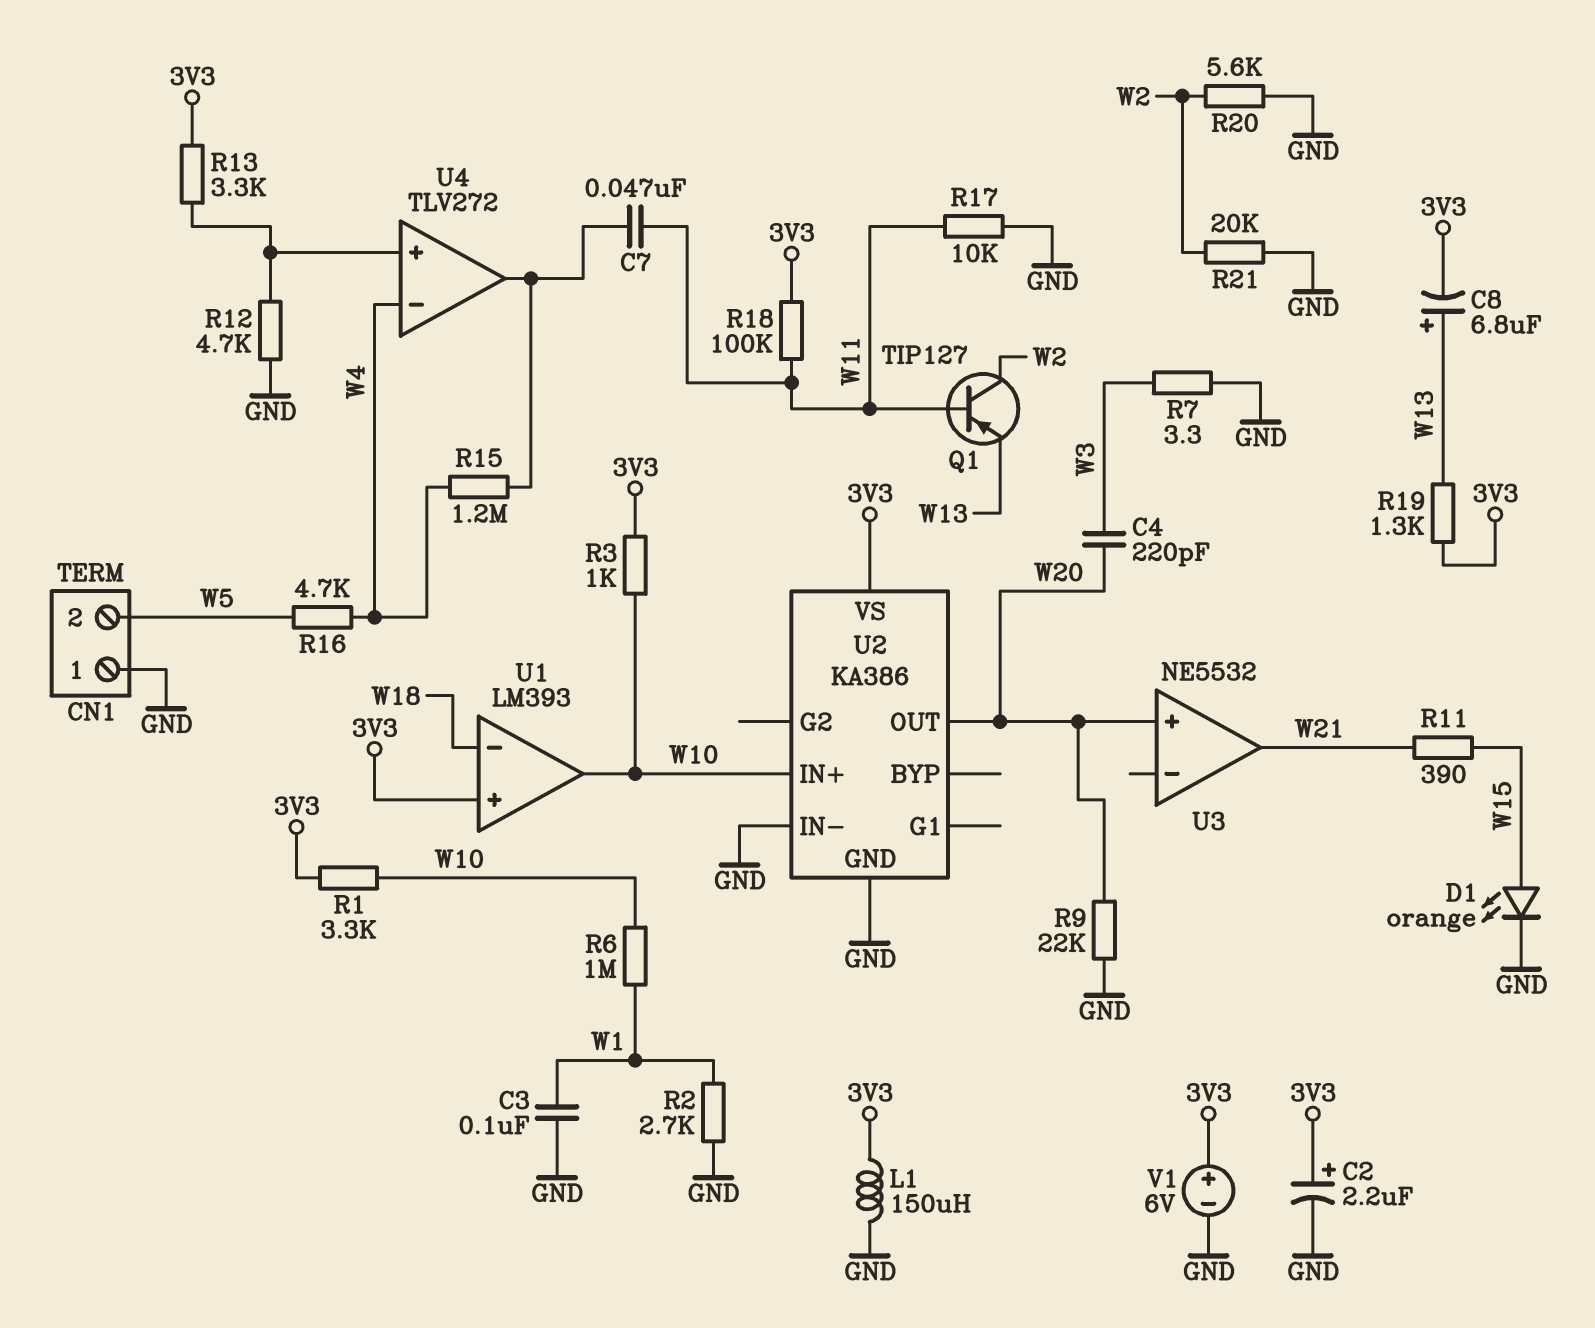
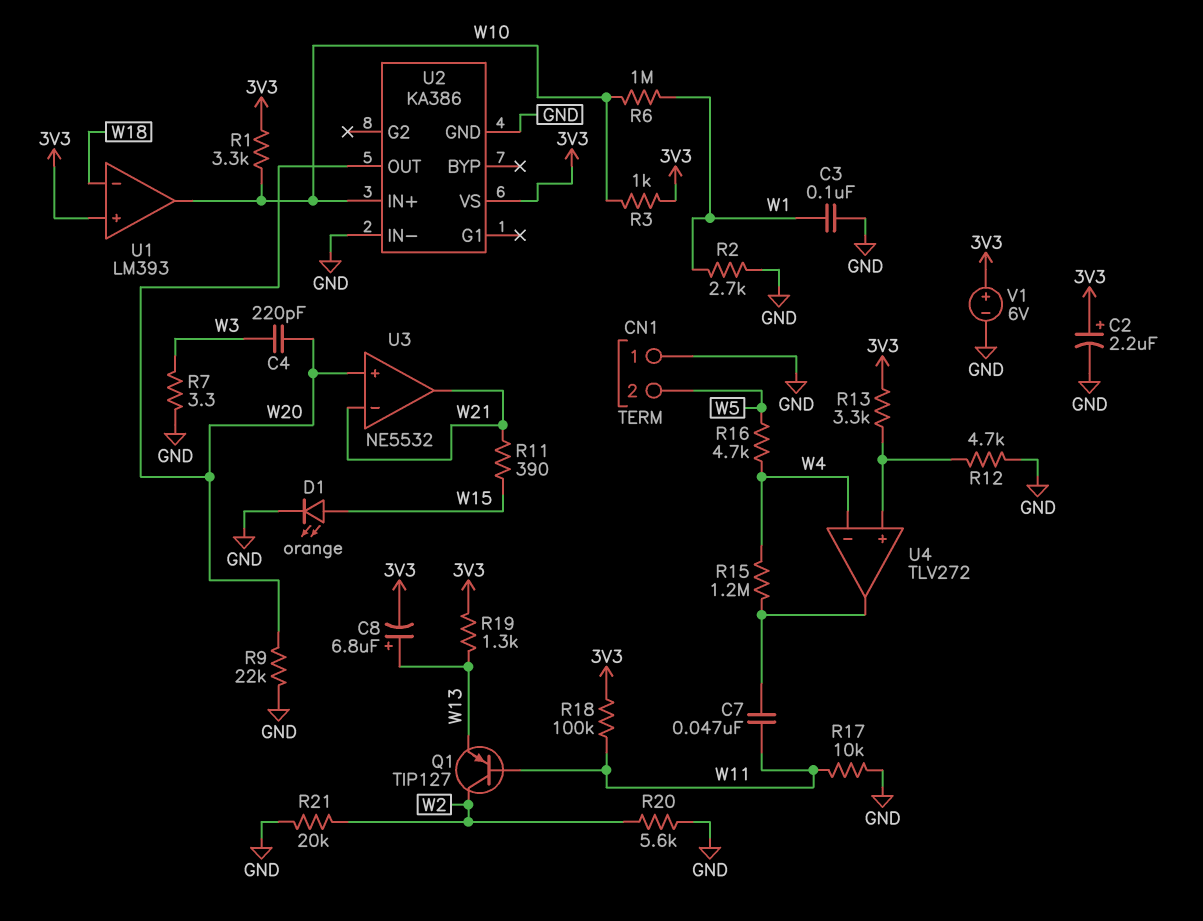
L1: 150uH (3V3, GND) -> none
U3 pin in-: none -> W21

